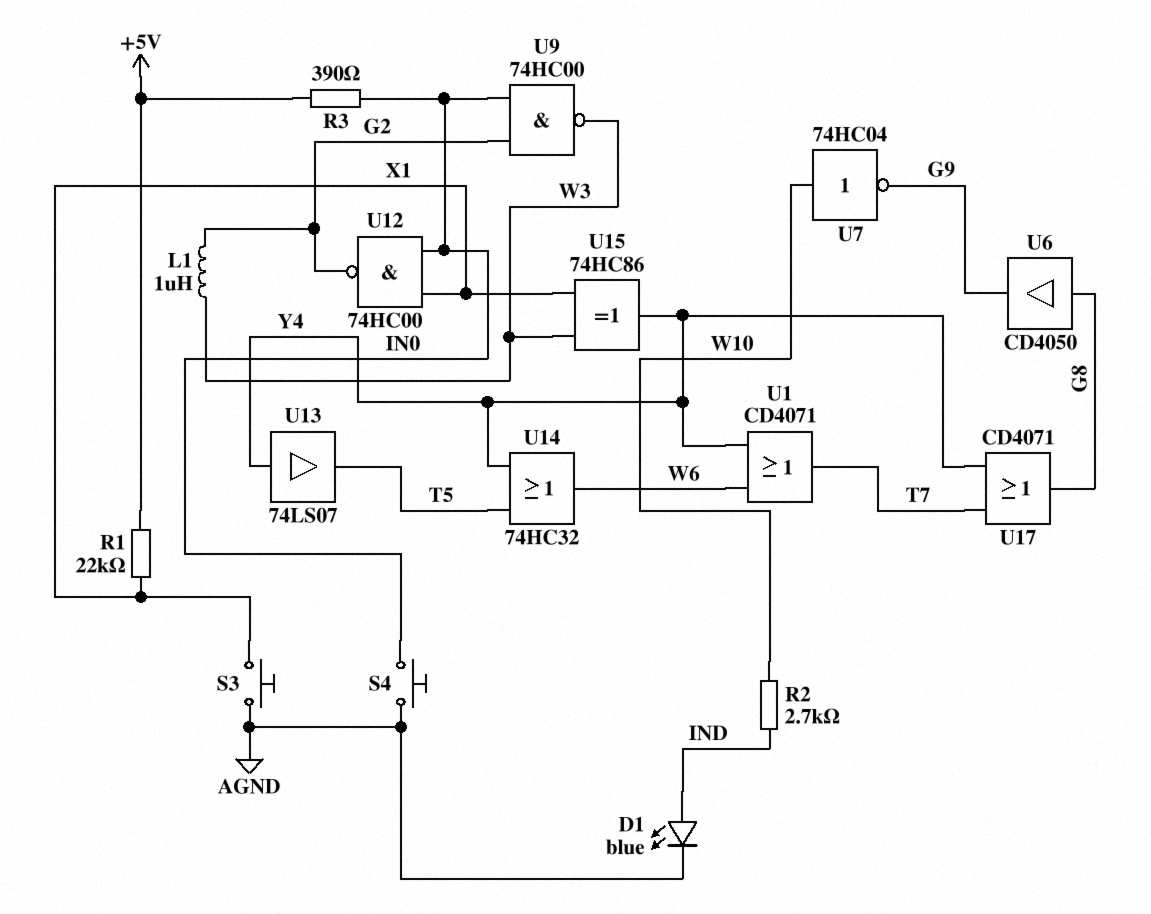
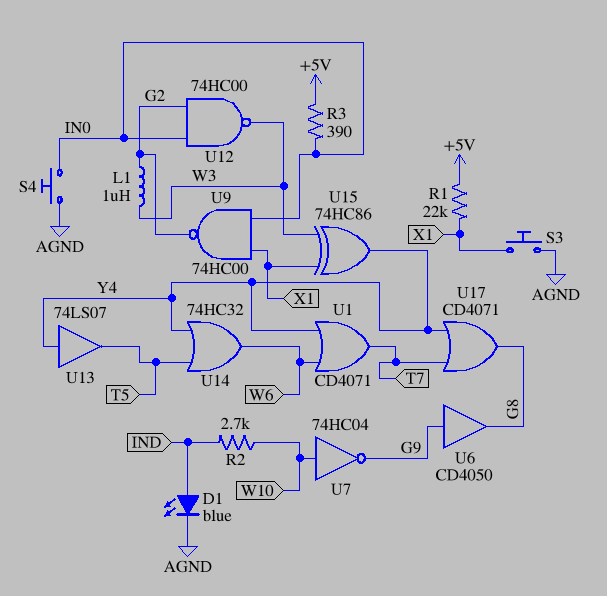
U6: buffer CD4050 (in G8, out G9) -> buffer CD4050 (in G9, out G8)
U9: NAND 74HC00 (in G2, in IN0, out W3) -> NAND 74HC00 (in IN0, in X1, out G2)
U12: NAND 74HC00 (in IN0, in X1, out G2) -> NAND 74HC00 (in G2, in IN0, out W3)

